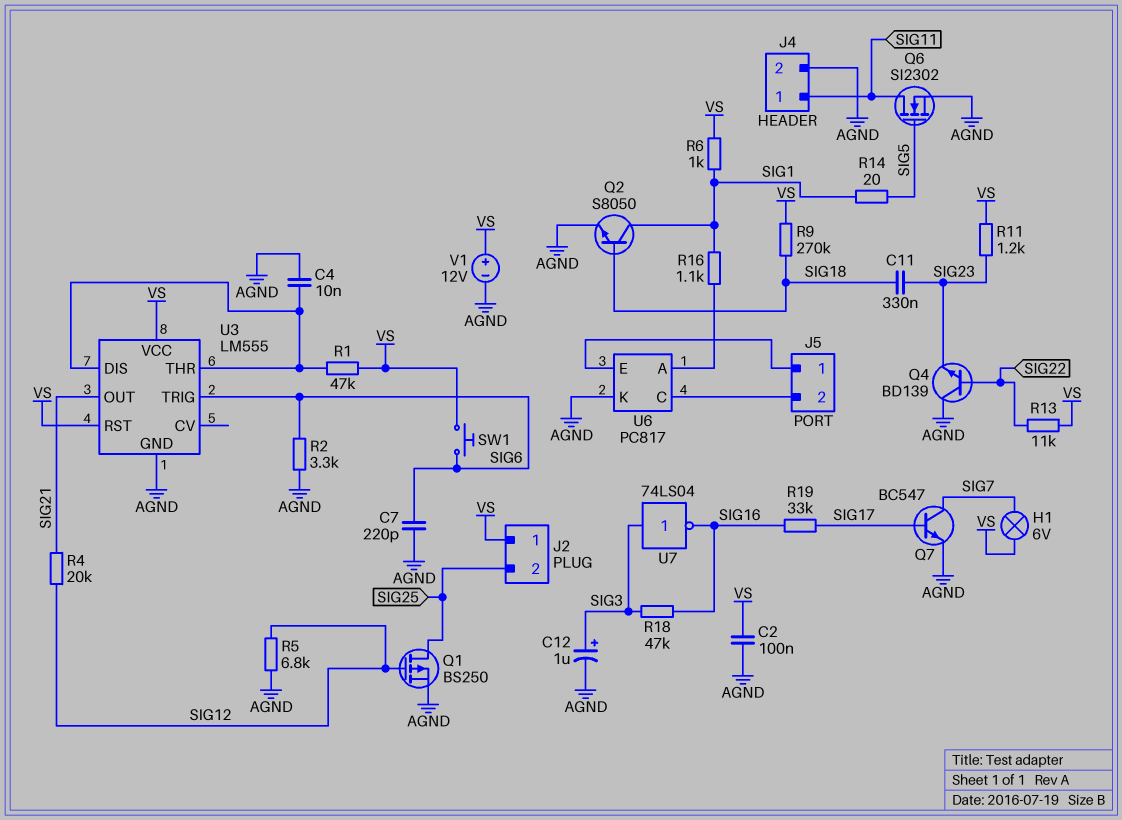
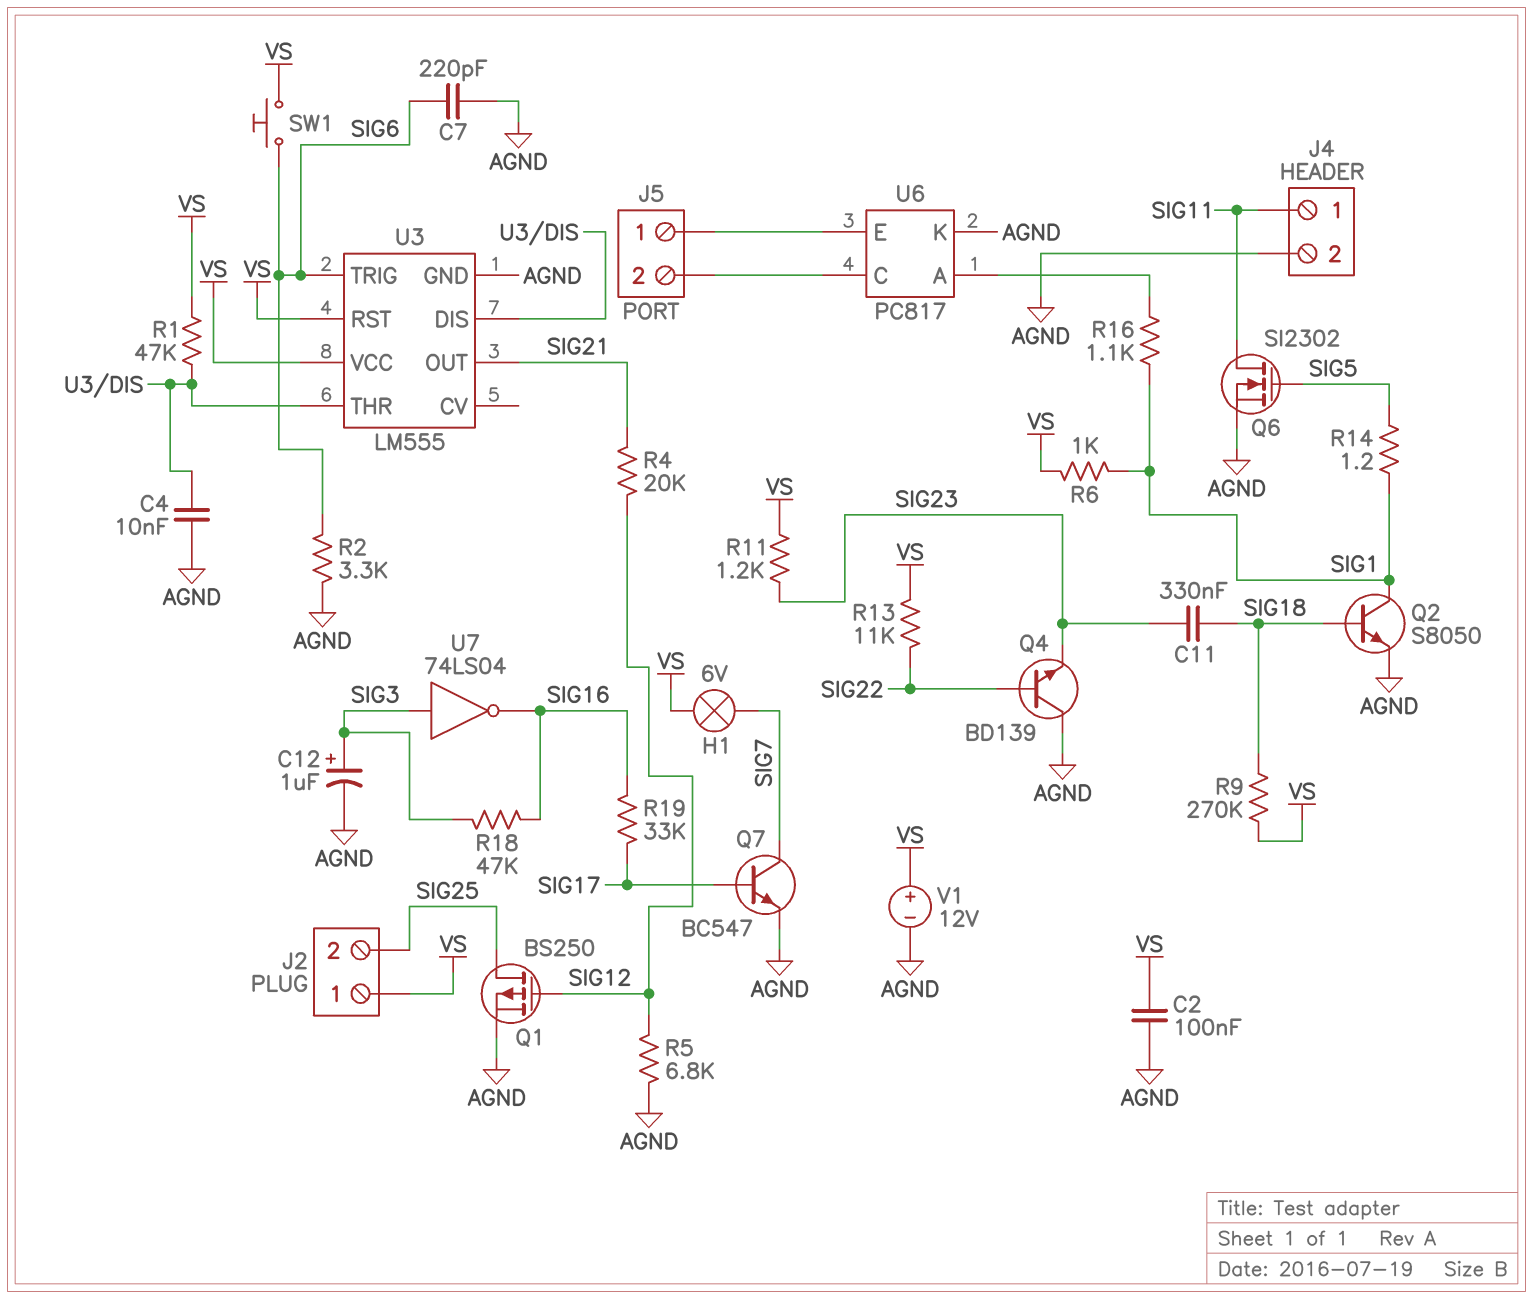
R14: 20 (SIG1, SIG5) -> 1.2 (SIG1, SIG5)

